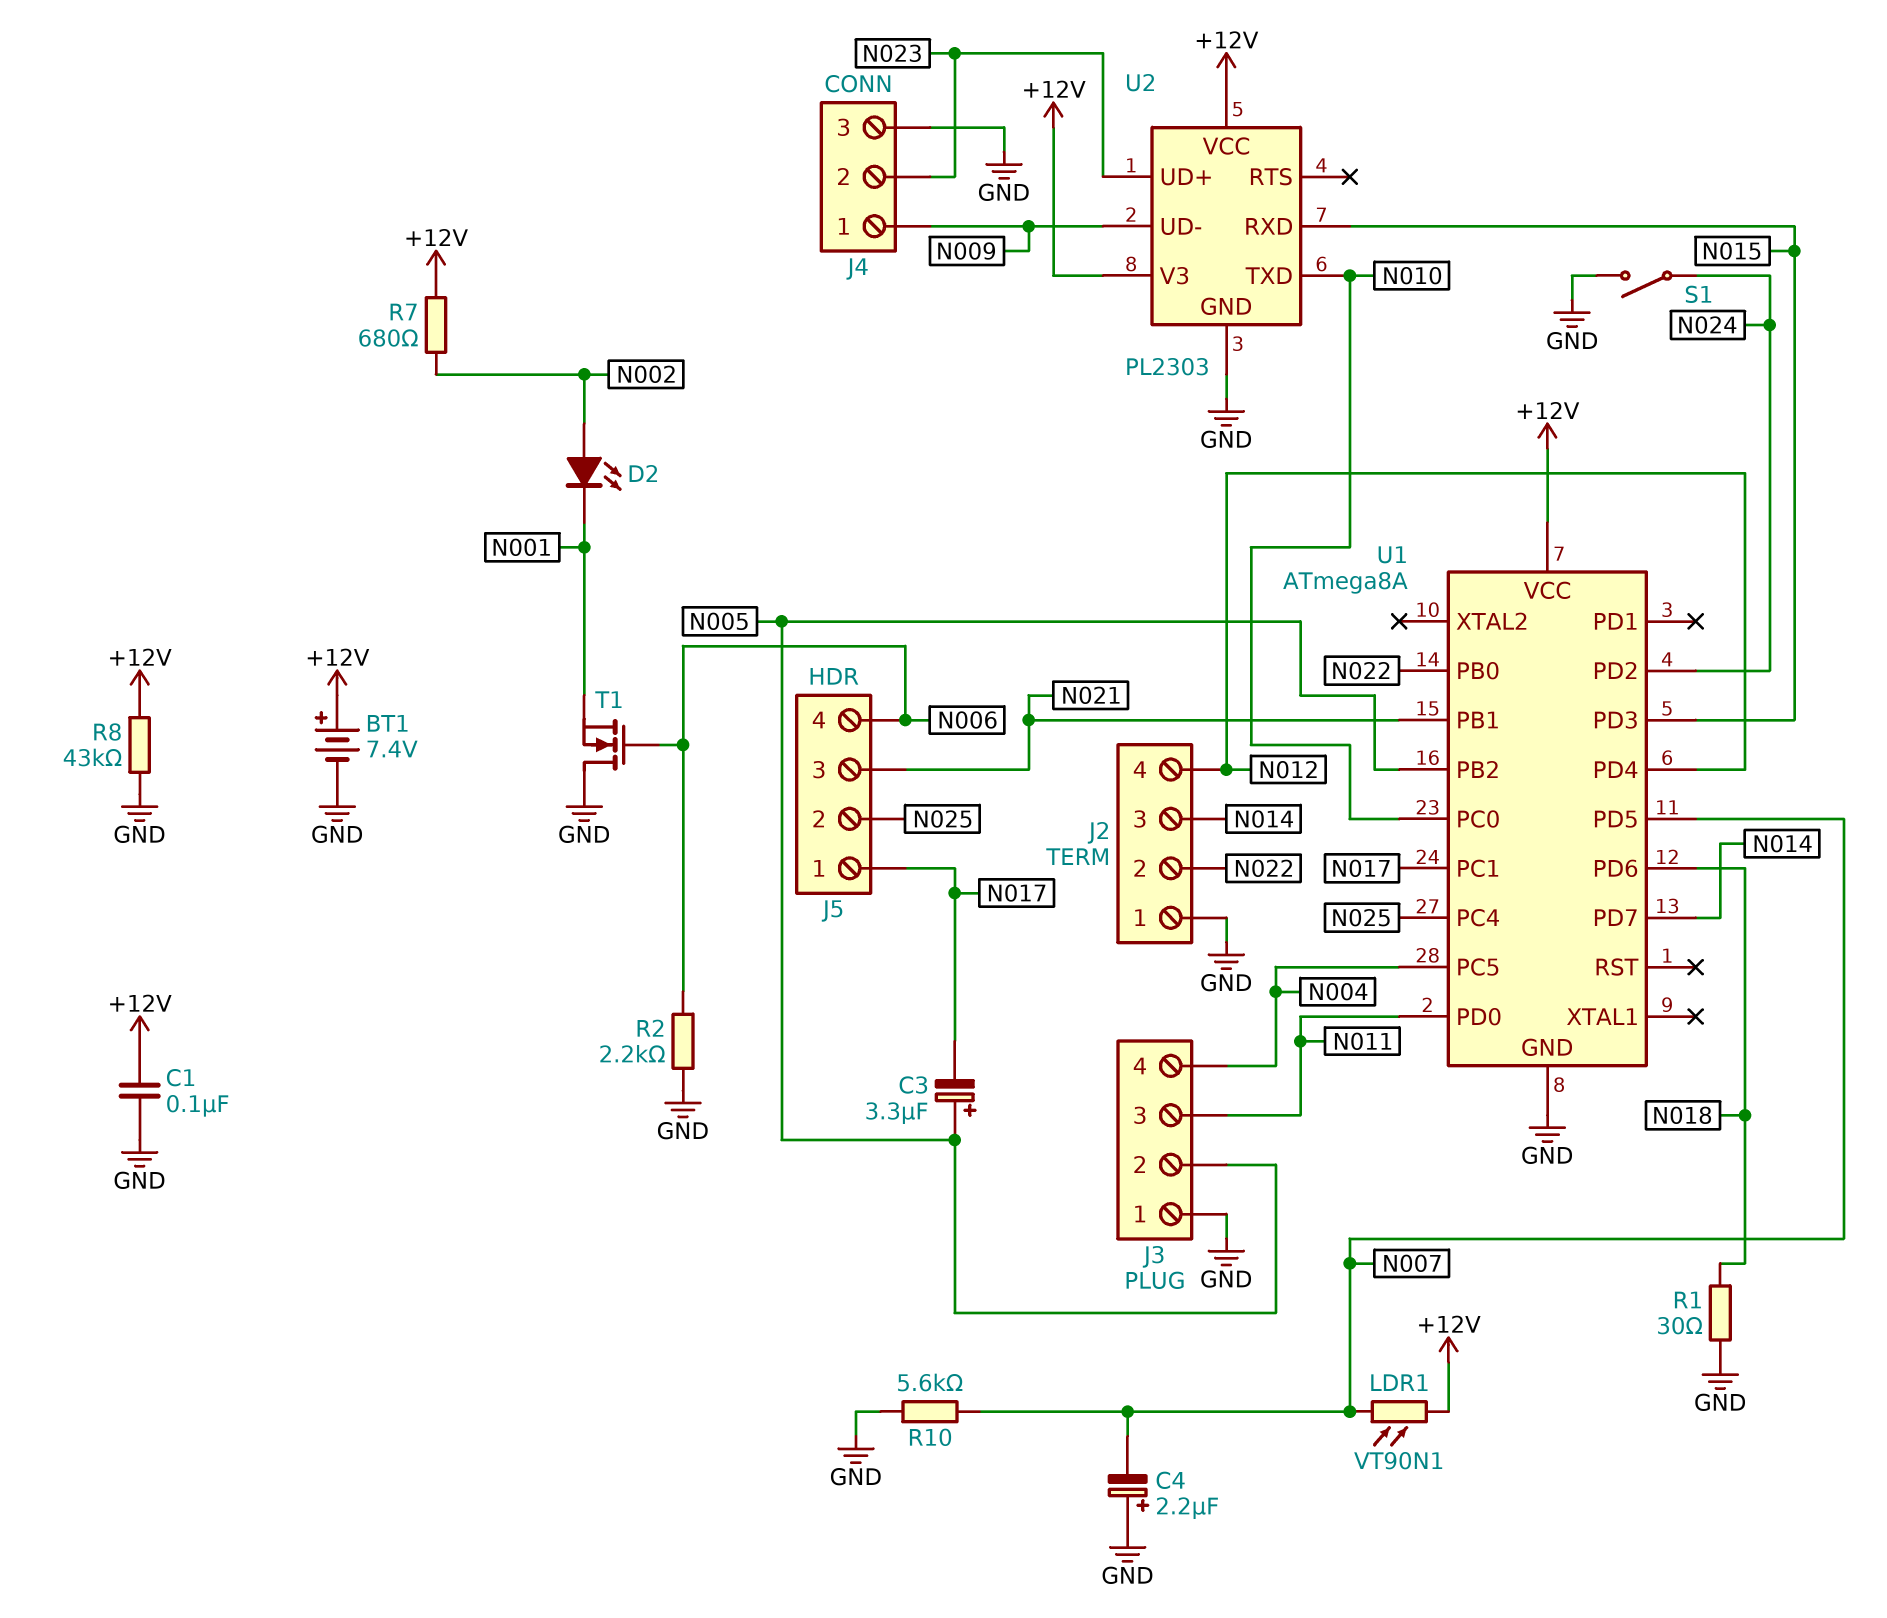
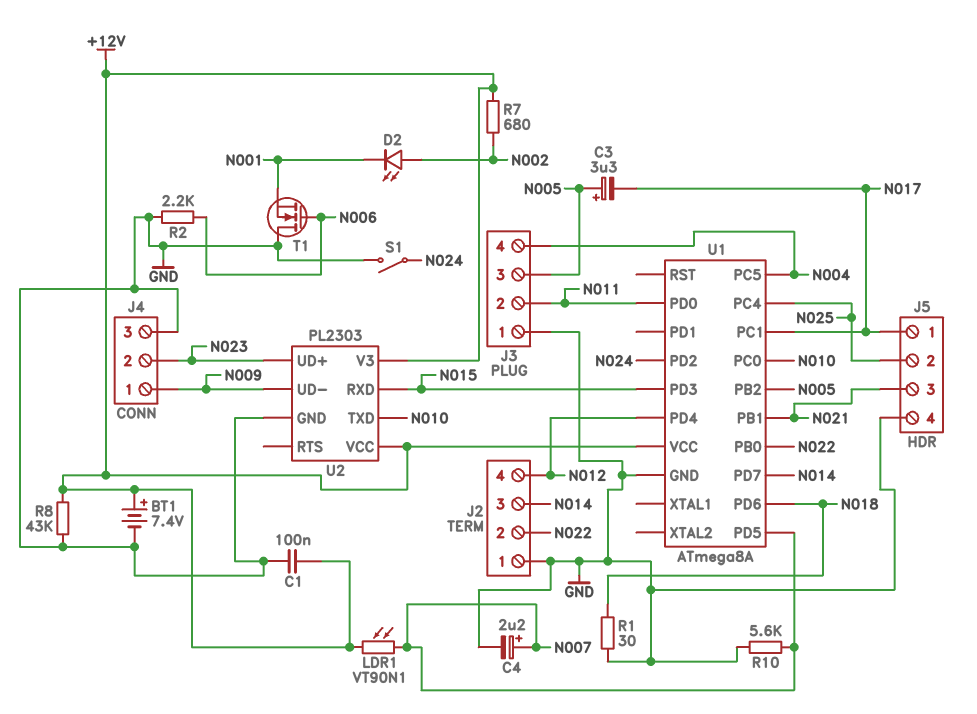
C4: 2.2uF (plus GND, minus N007) -> 2.2uF (plus N007, minus GND)
J3 pin 2: N005 -> N011
J3 pin 3: N011 -> N005
J5 pin 4: N006 -> GND

